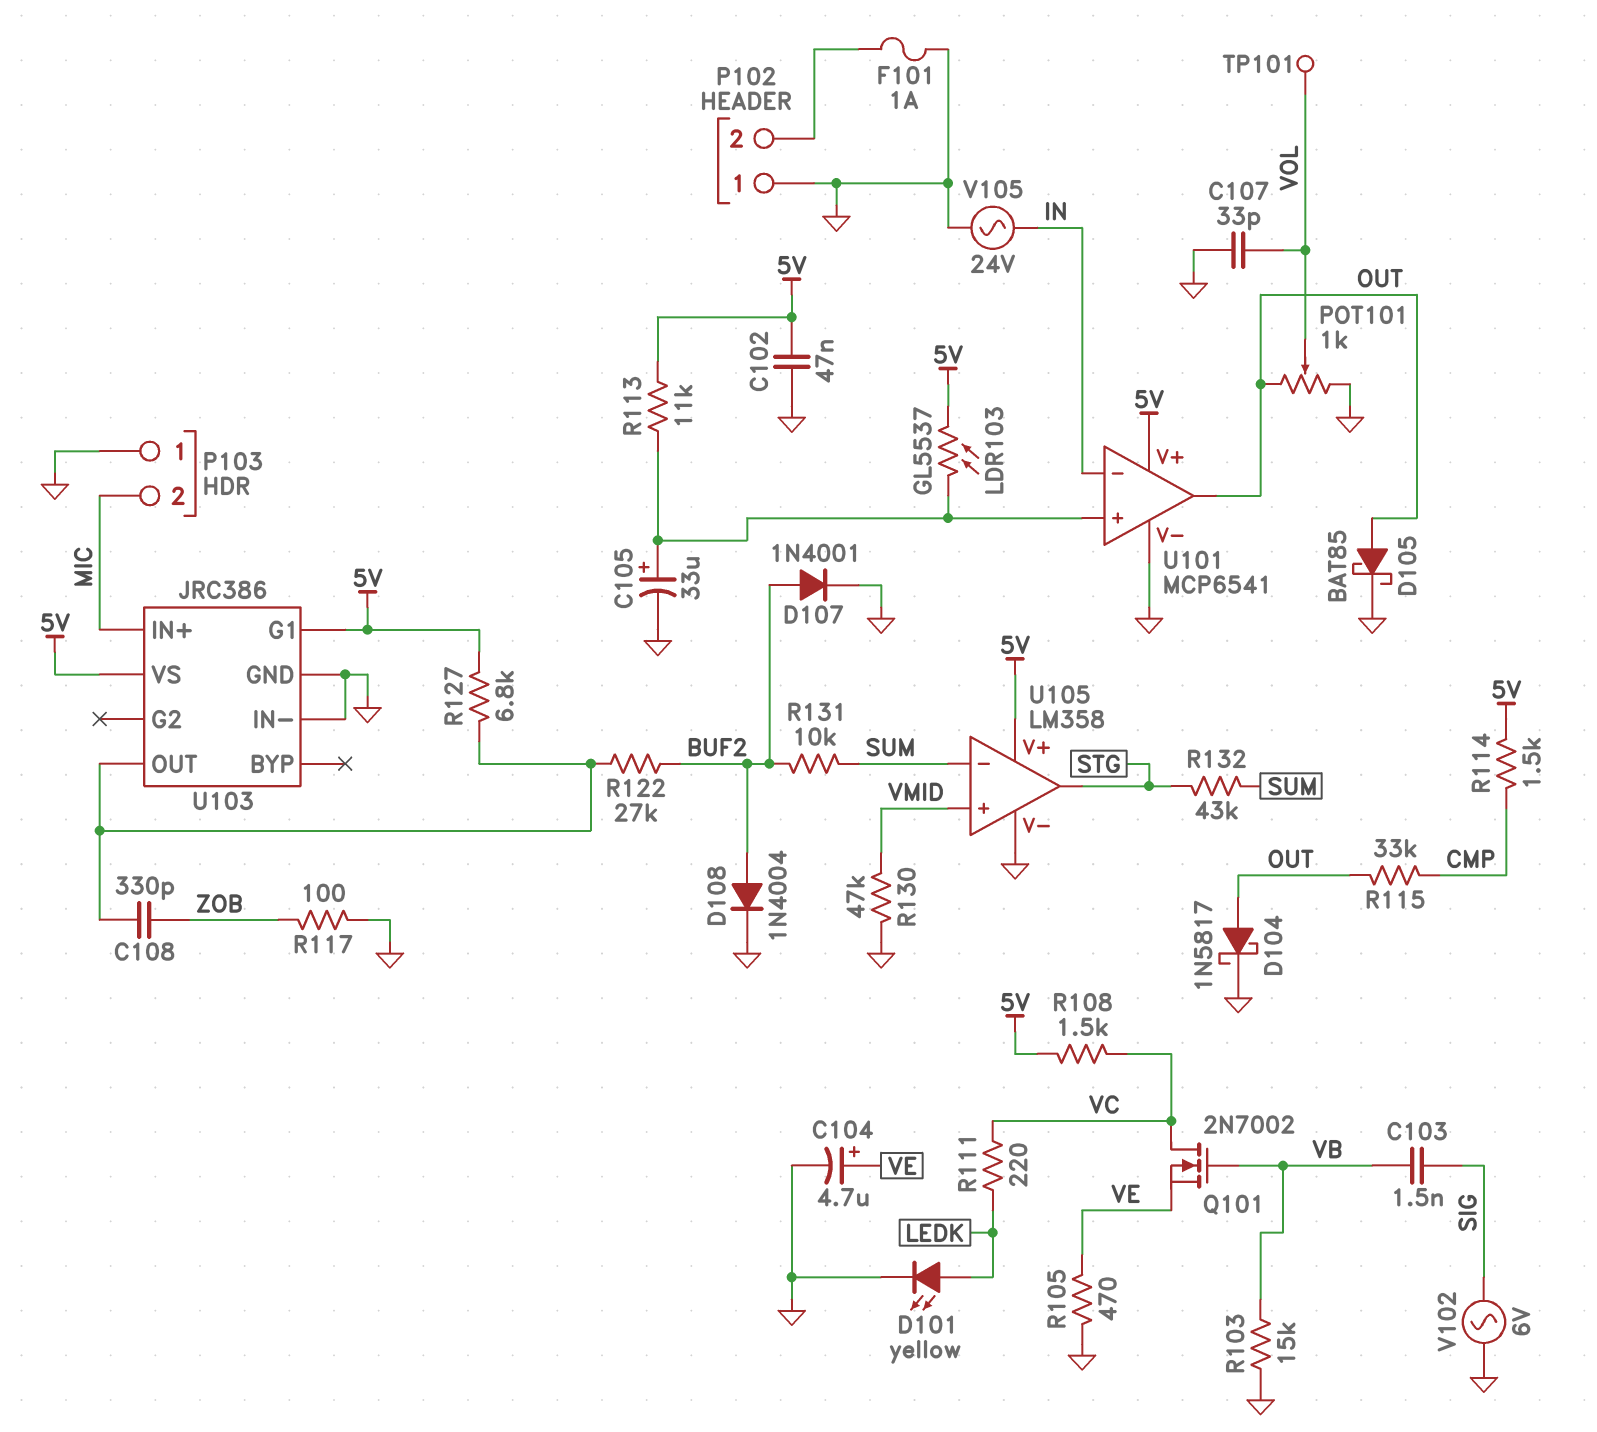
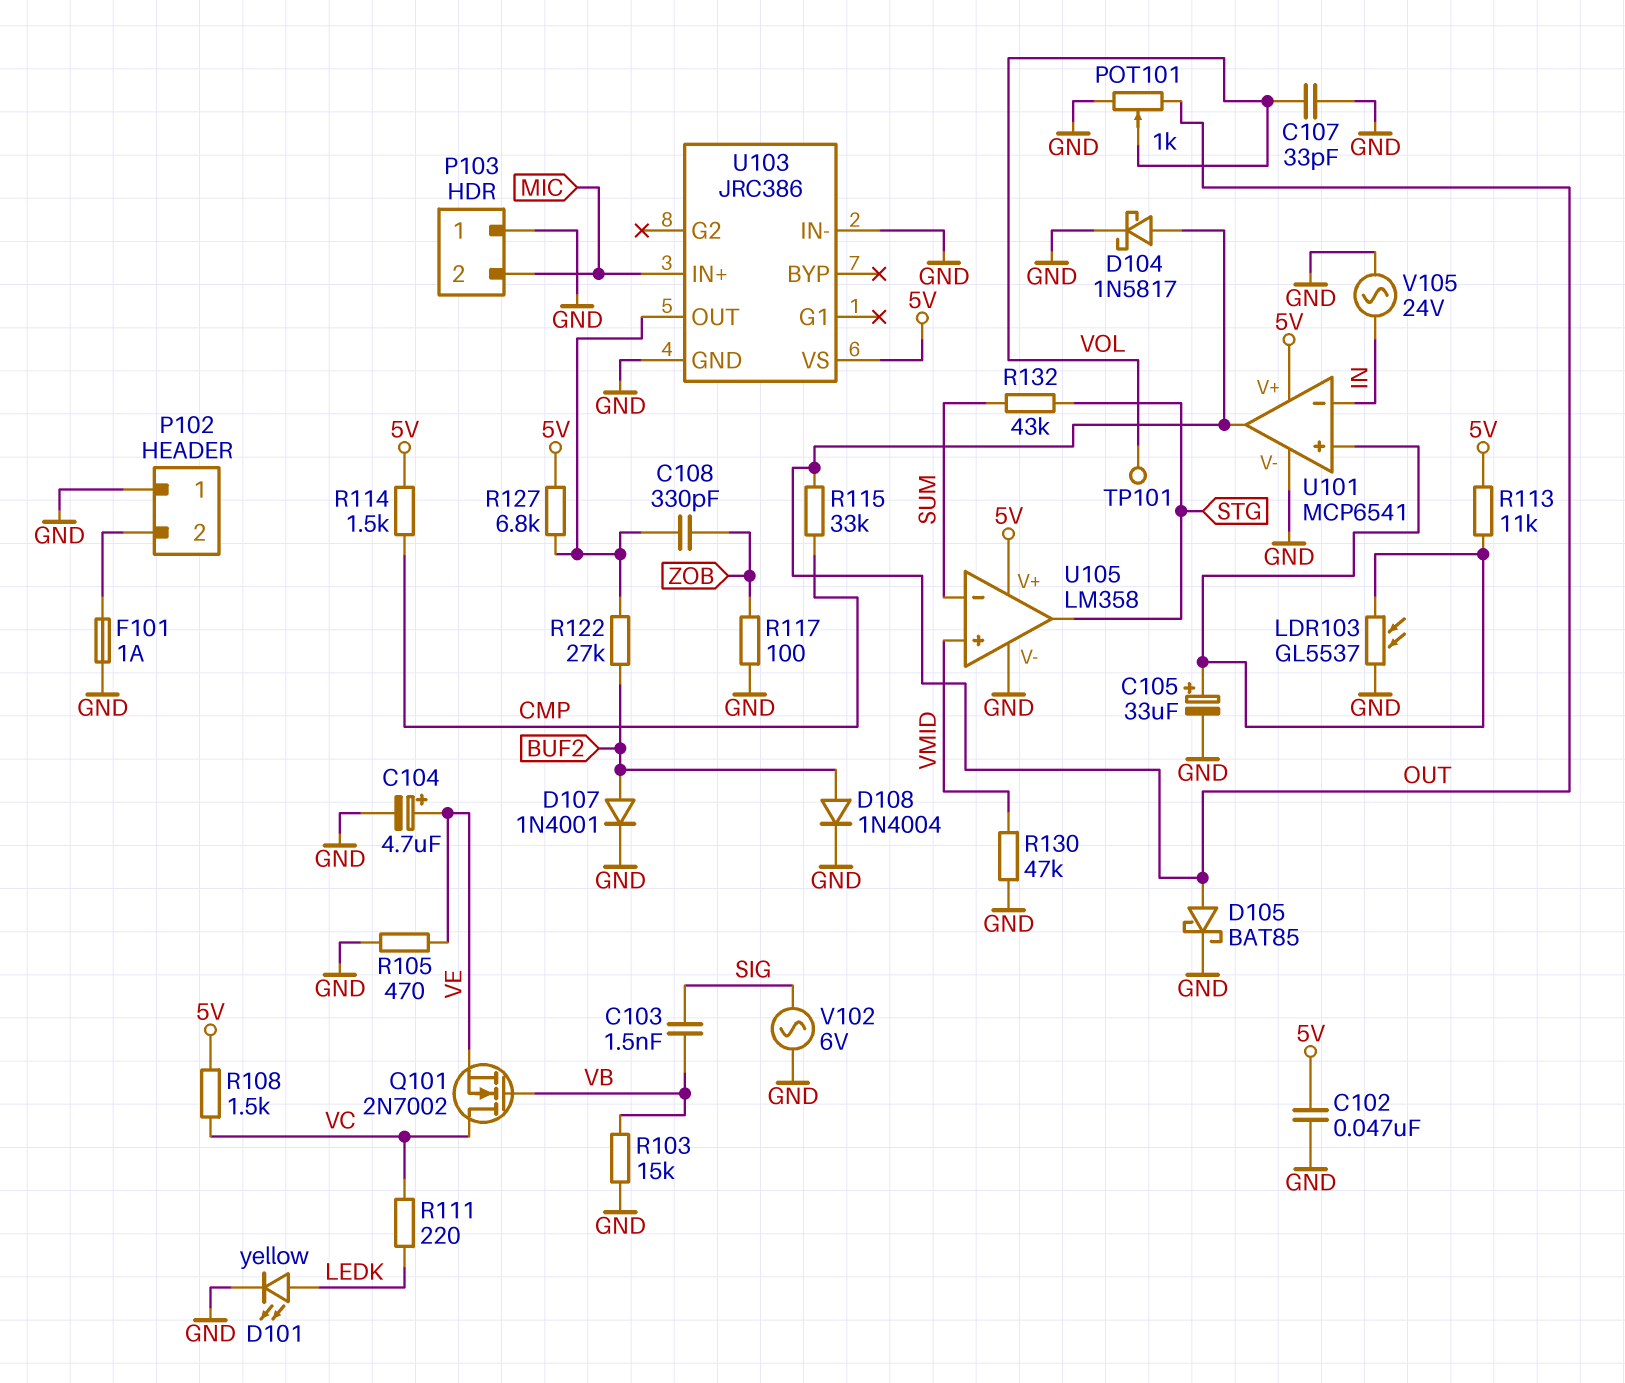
LDR103: GL5537 (5V, U101/in+) -> GL5537 (GND, U101/in+)
R131: 10k (BUF2, SUM) -> none
U103 pin G1: 5V -> none

